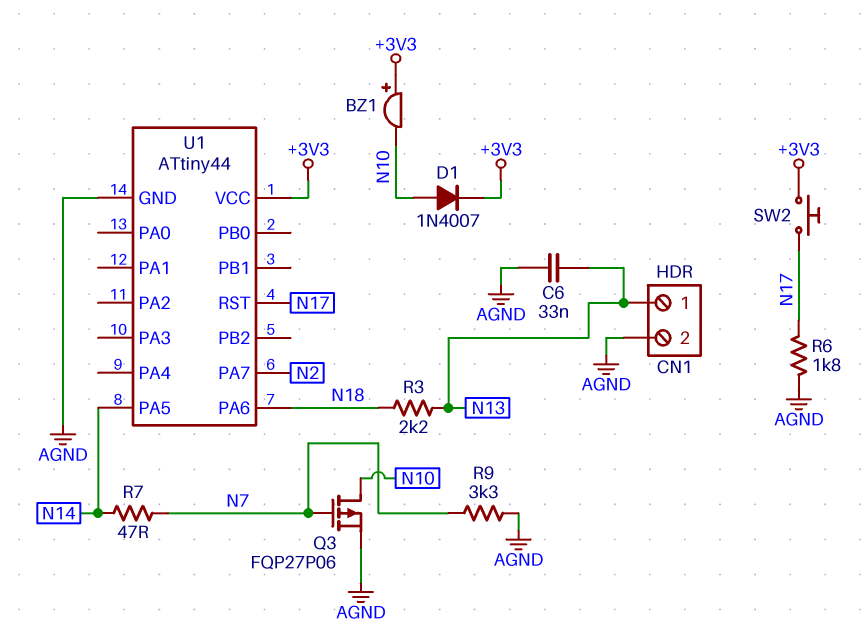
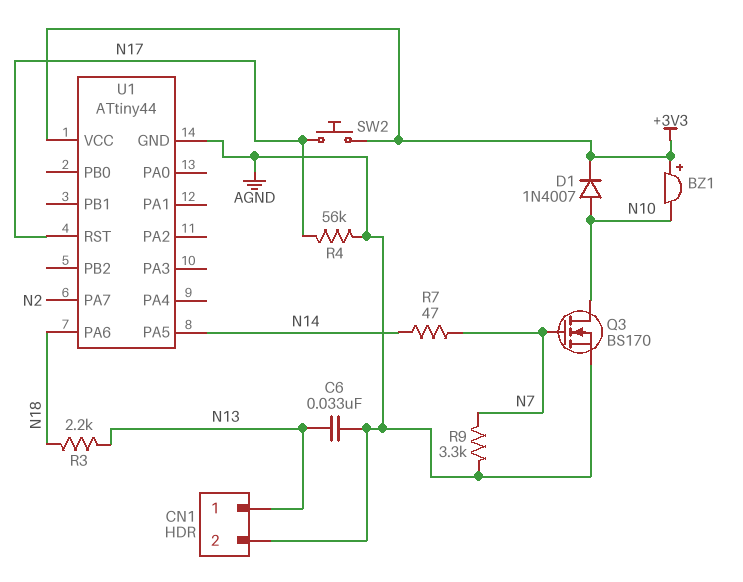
Q3: PMOS FQP27P06 (G N7, D N10, S AGND) -> NMOS BS170 (G N7, D N10, S AGND)
R4: none -> 56k (AGND, N17)
R6: 1.8k (AGND, N17) -> none

